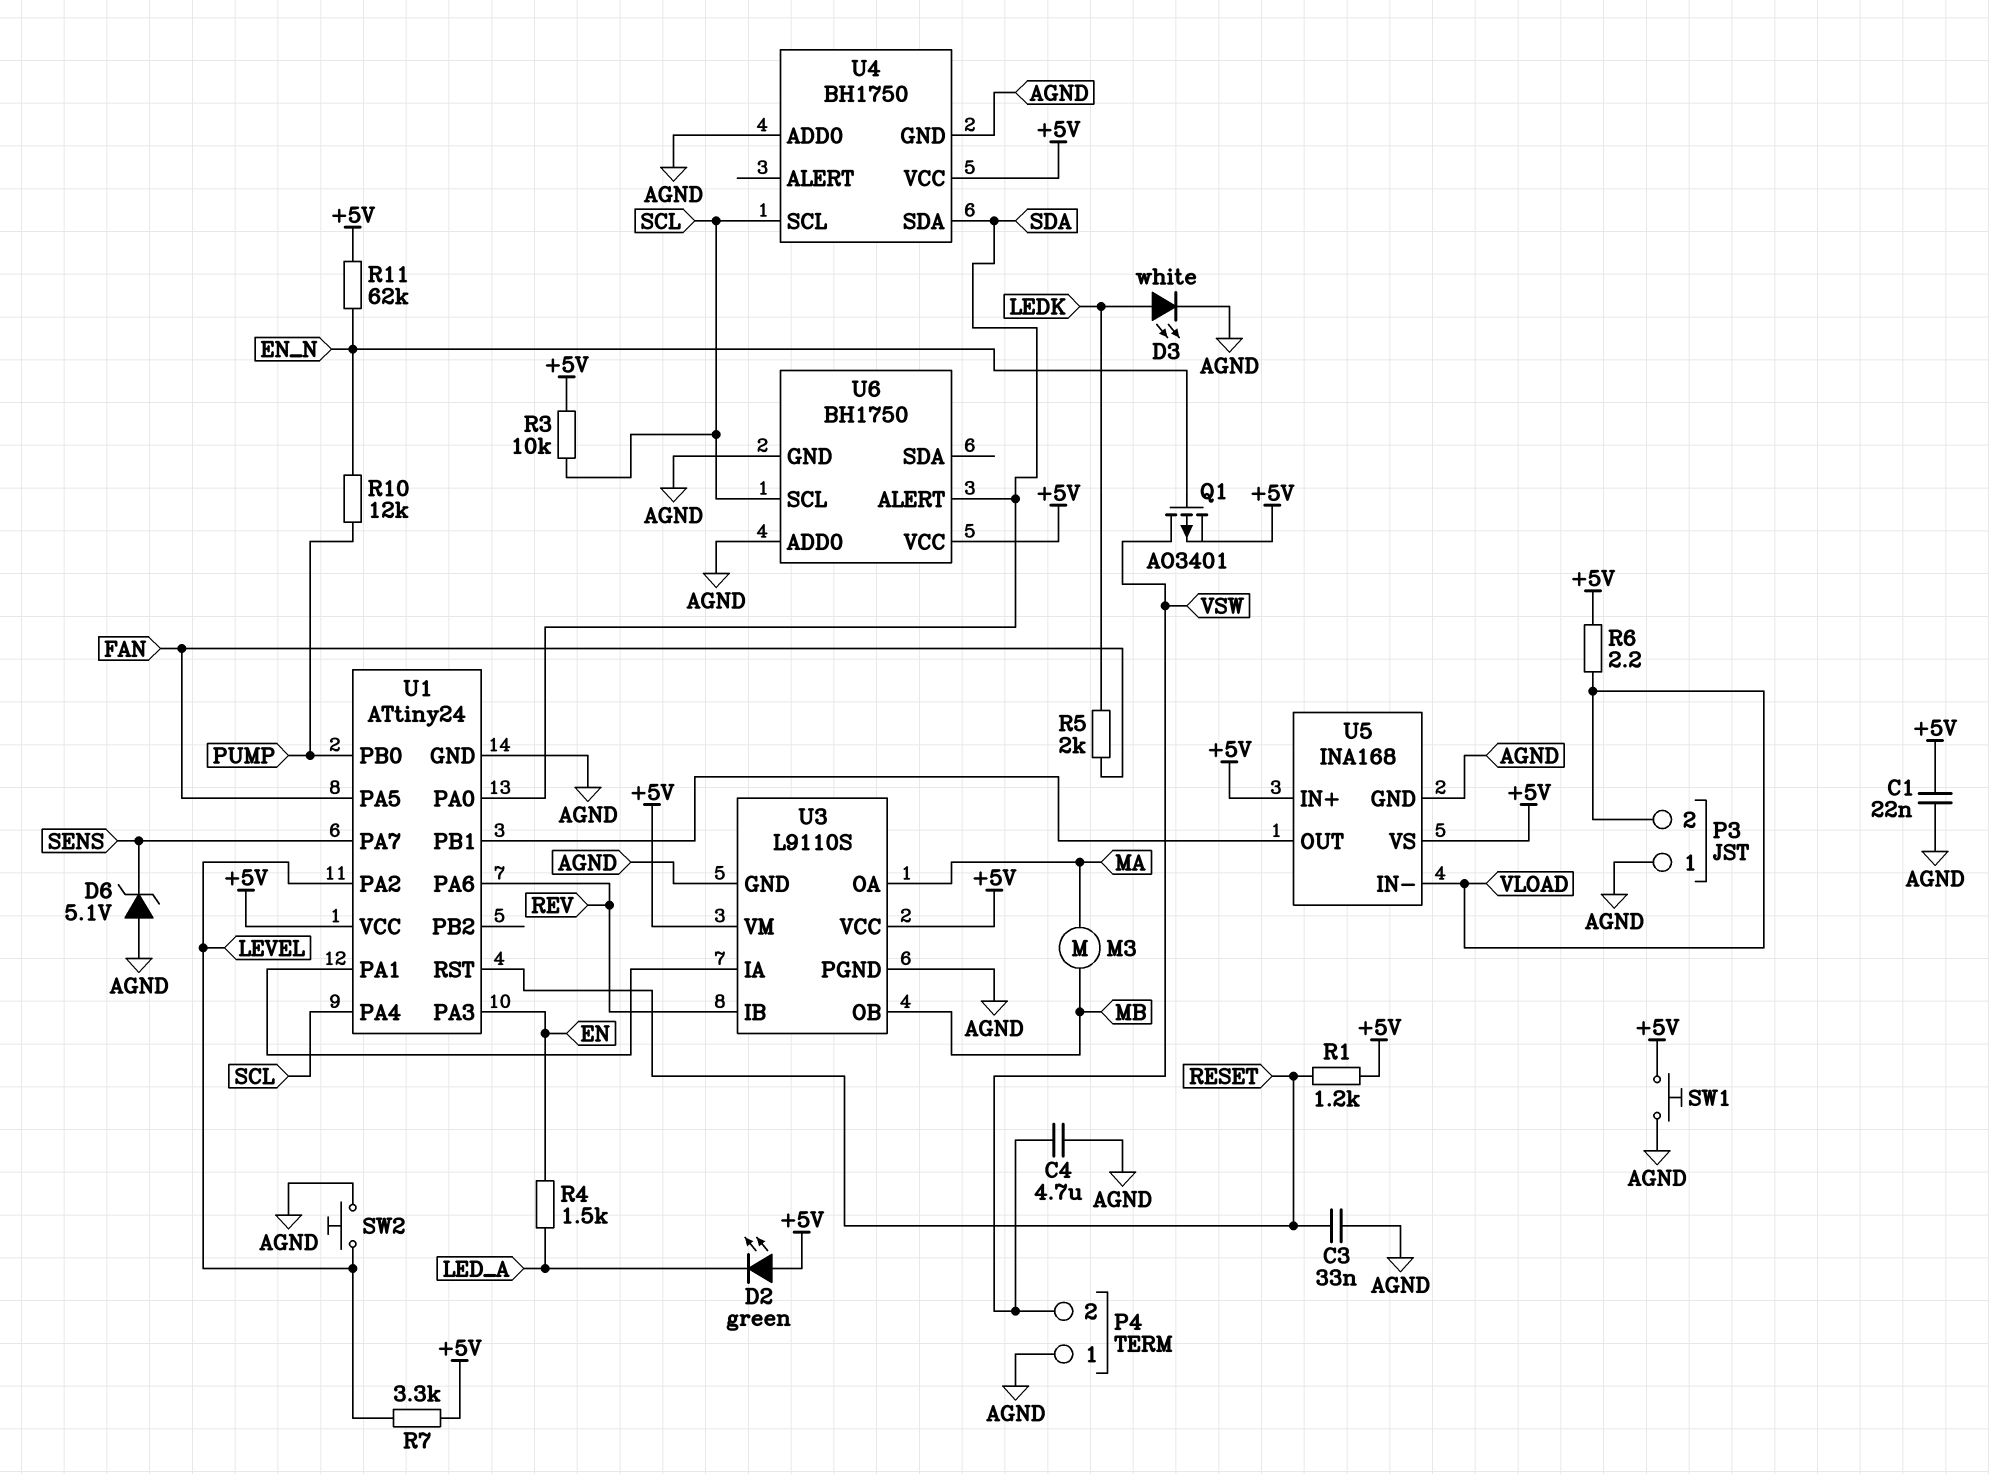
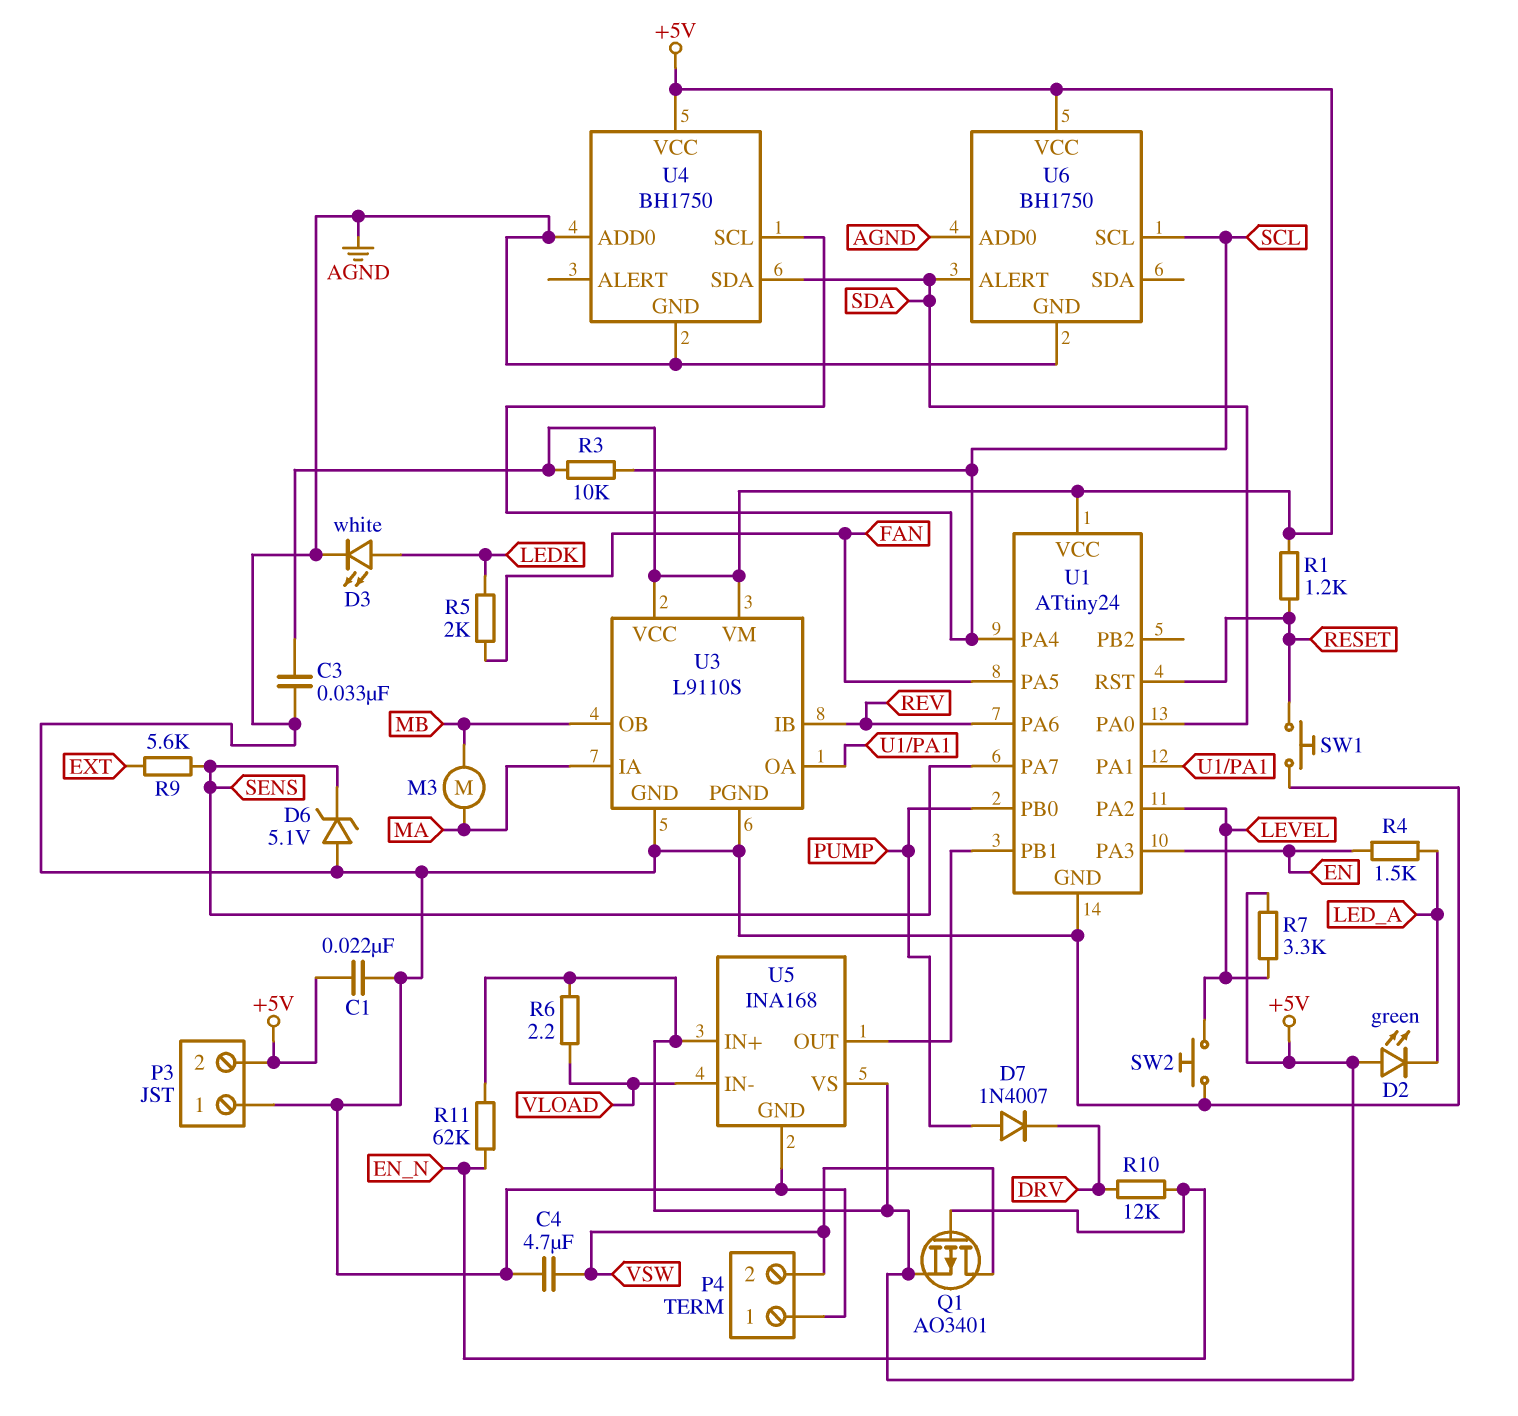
C3: 33nF (AGND, RESET) -> 33nF (+5V, AGND)
D7: none -> diode 1N4007 (A PUMP, K DRV)
P3 pin 2: VLOAD -> +5V
R9: none -> 5.6k (EXT, SENS)
R10: 12k (EN_N, PUMP) -> 12k (DRV, EN_N)
SW1: button (+5V, AGND) -> button (AGND, RESET)
U3 pin IA: U1/PA1 -> MA
U3 pin OA: MA -> U1/PA1

